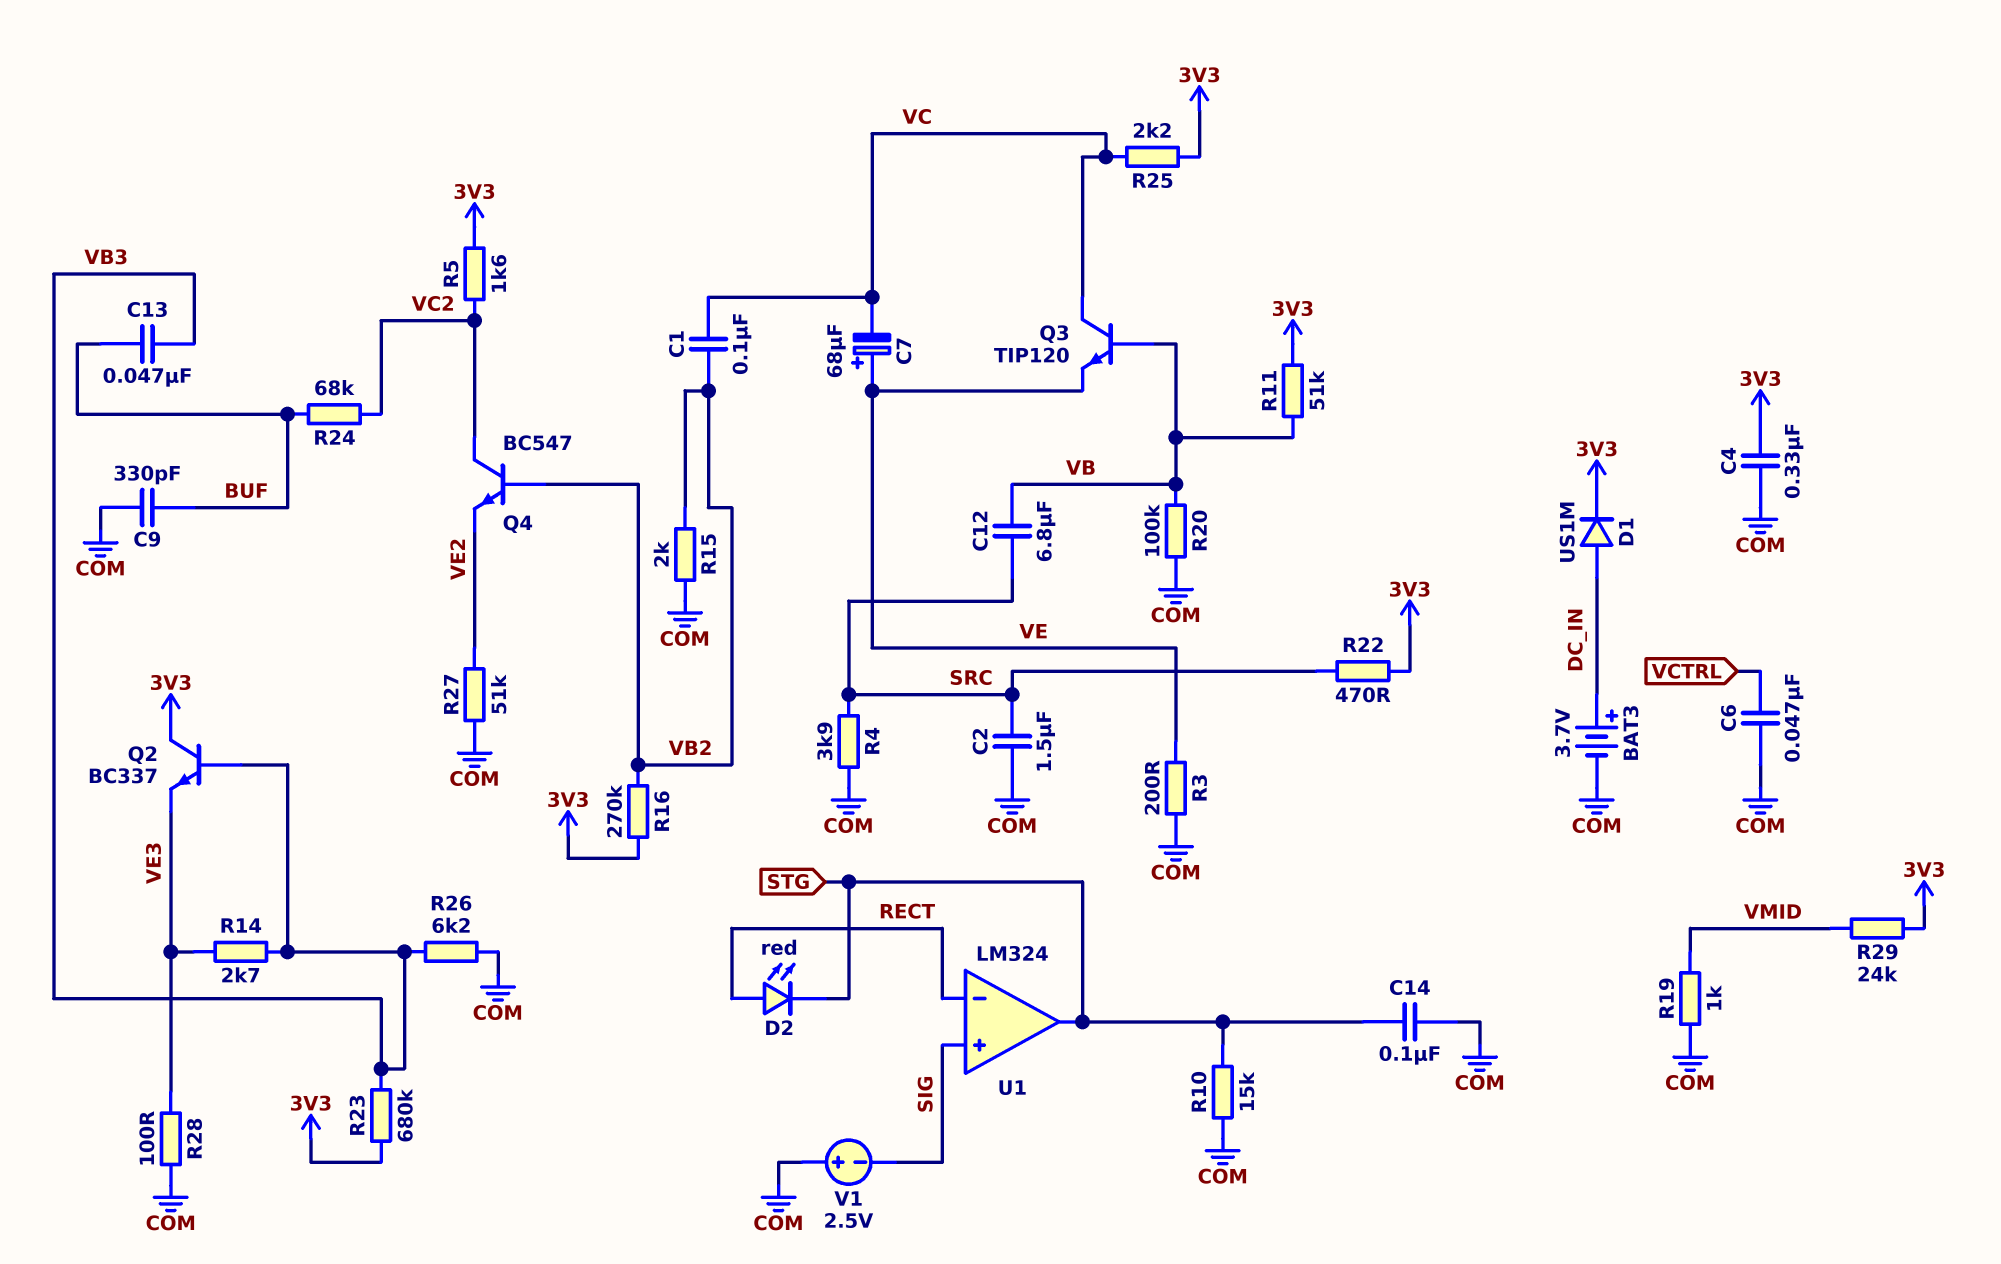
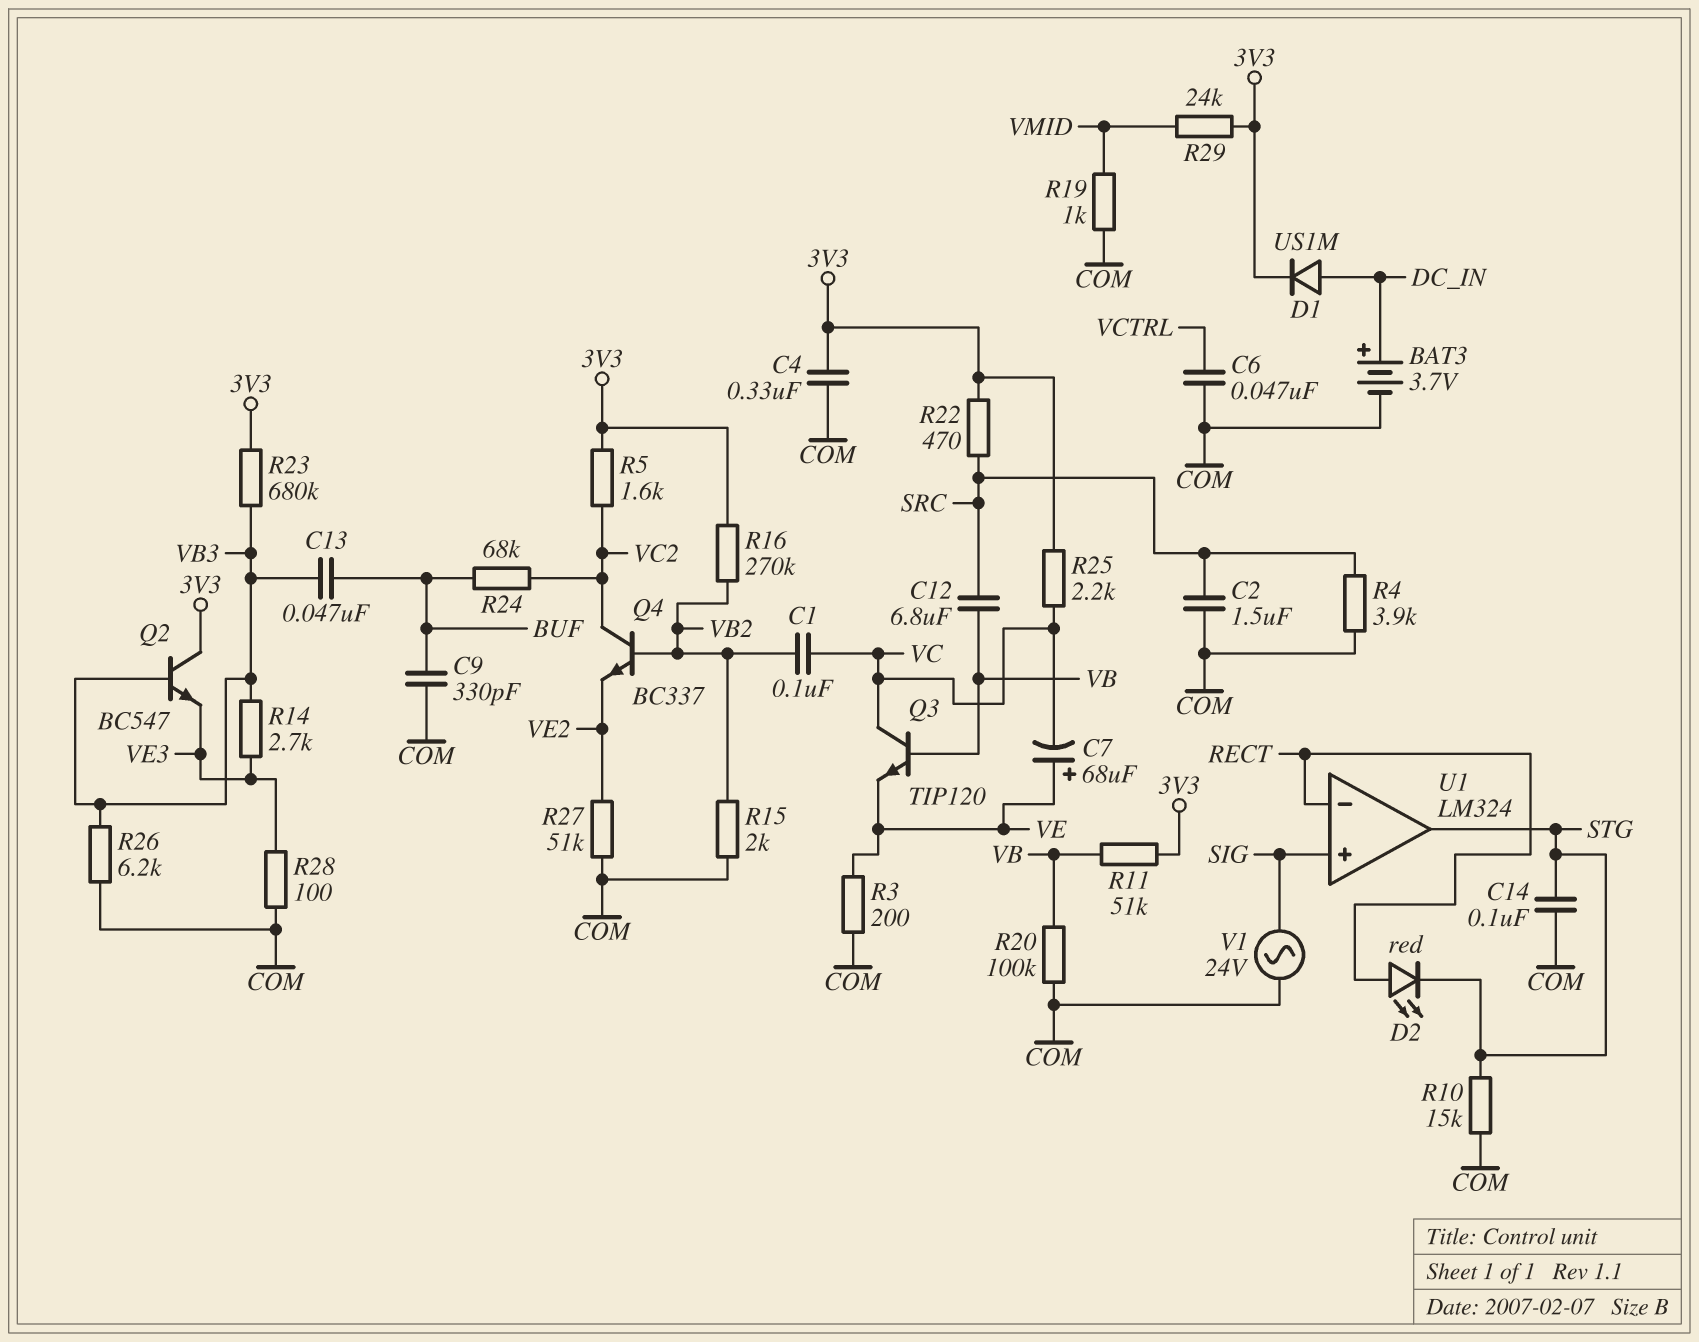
Q2: NPN BC337 (B VB3, C 3V3, E VE3) -> NPN BC547 (B VB3, C 3V3, E VE3)
Q4: NPN BC547 (B VB2, C VC2, E VE2) -> NPN BC337 (B VB2, C VC2, E VE2)
V1: 2.5V (plus COM, minus SIG) -> AC 24V (COM, SIG)

